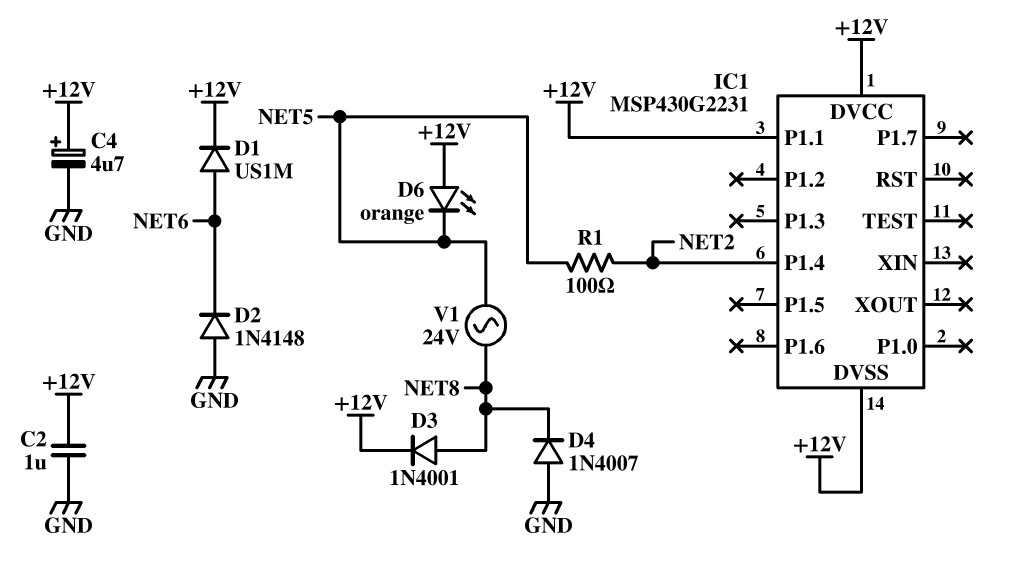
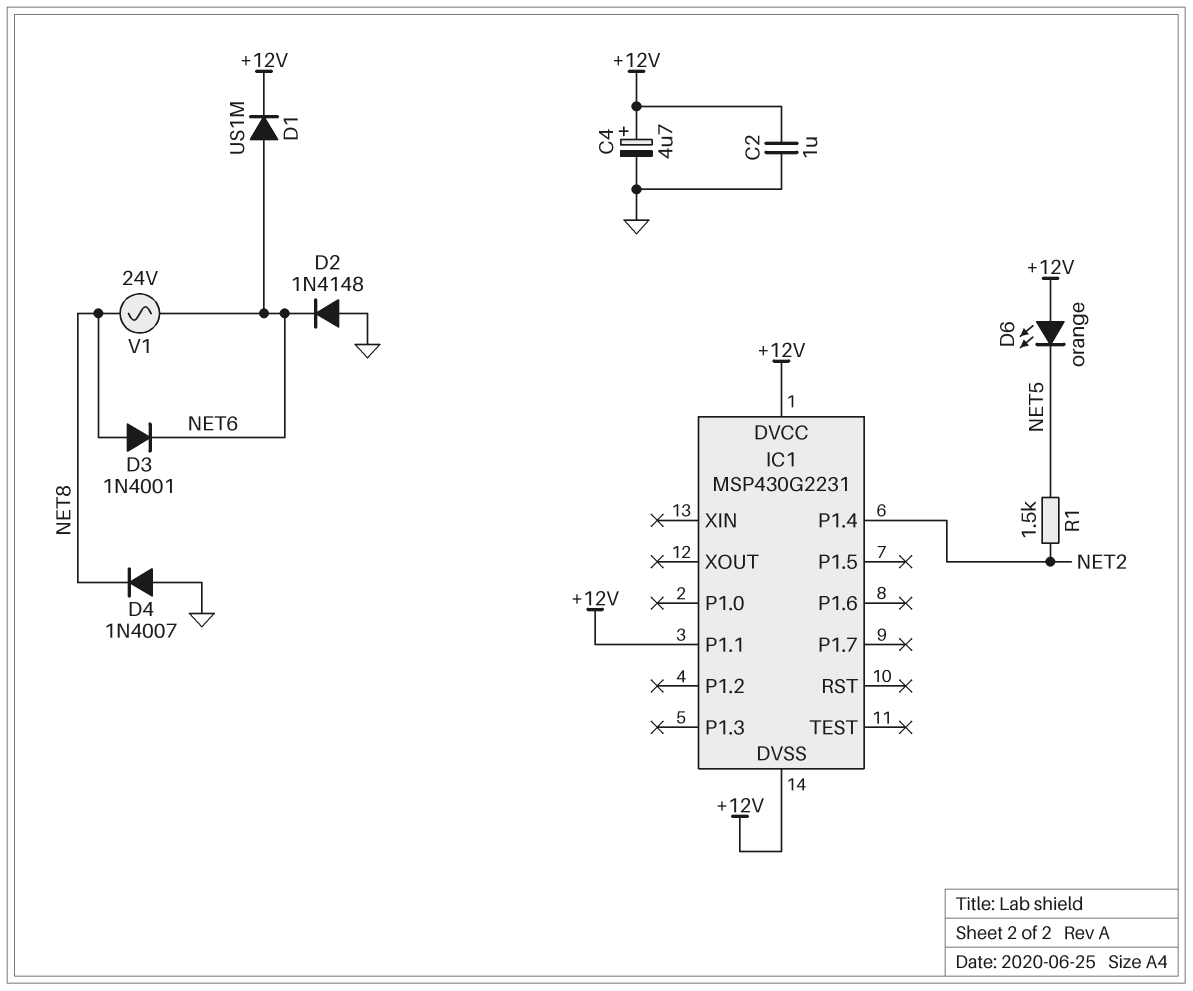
D3: diode 1N4001 (A NET8, K +12V) -> diode 1N4001 (A NET8, K NET6)
R1: 100 (NET2, NET5) -> 1.5k (NET2, NET5)
V1: AC 24V (NET5, NET8) -> AC 24V (NET6, NET8)

